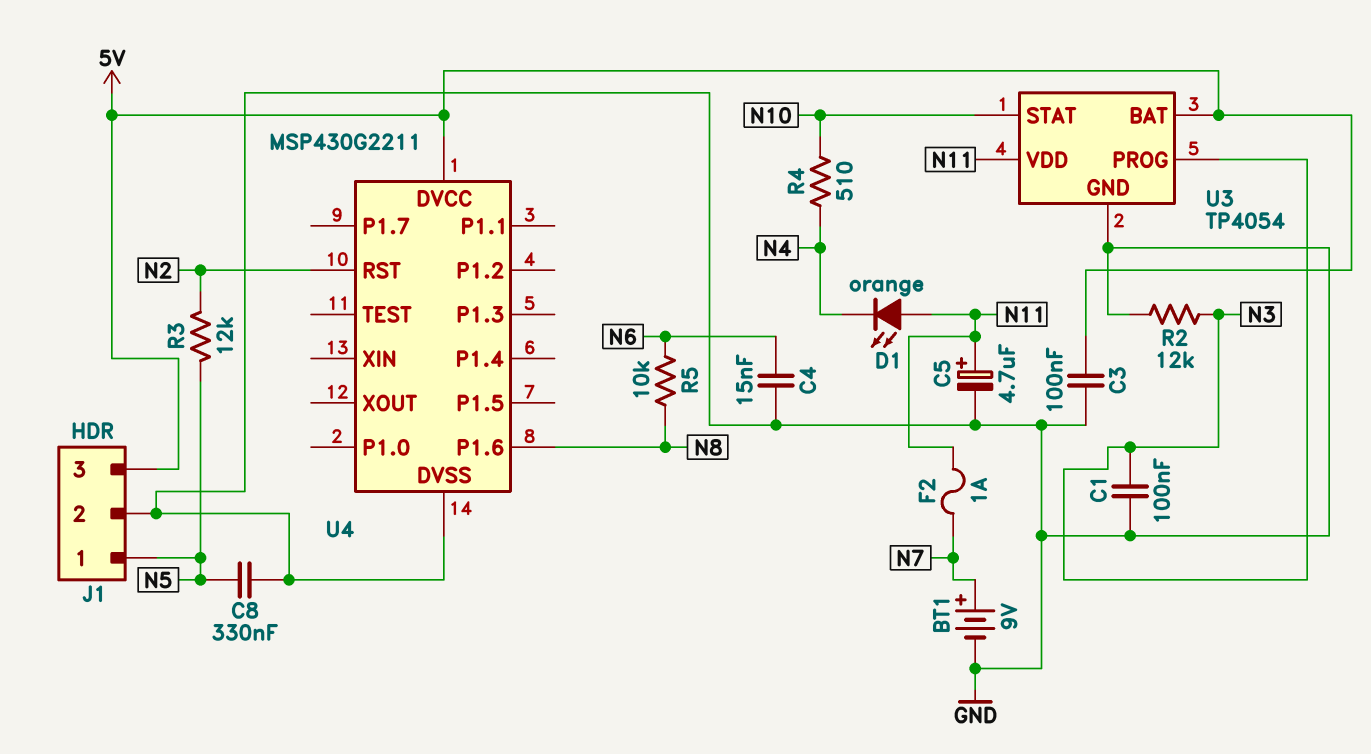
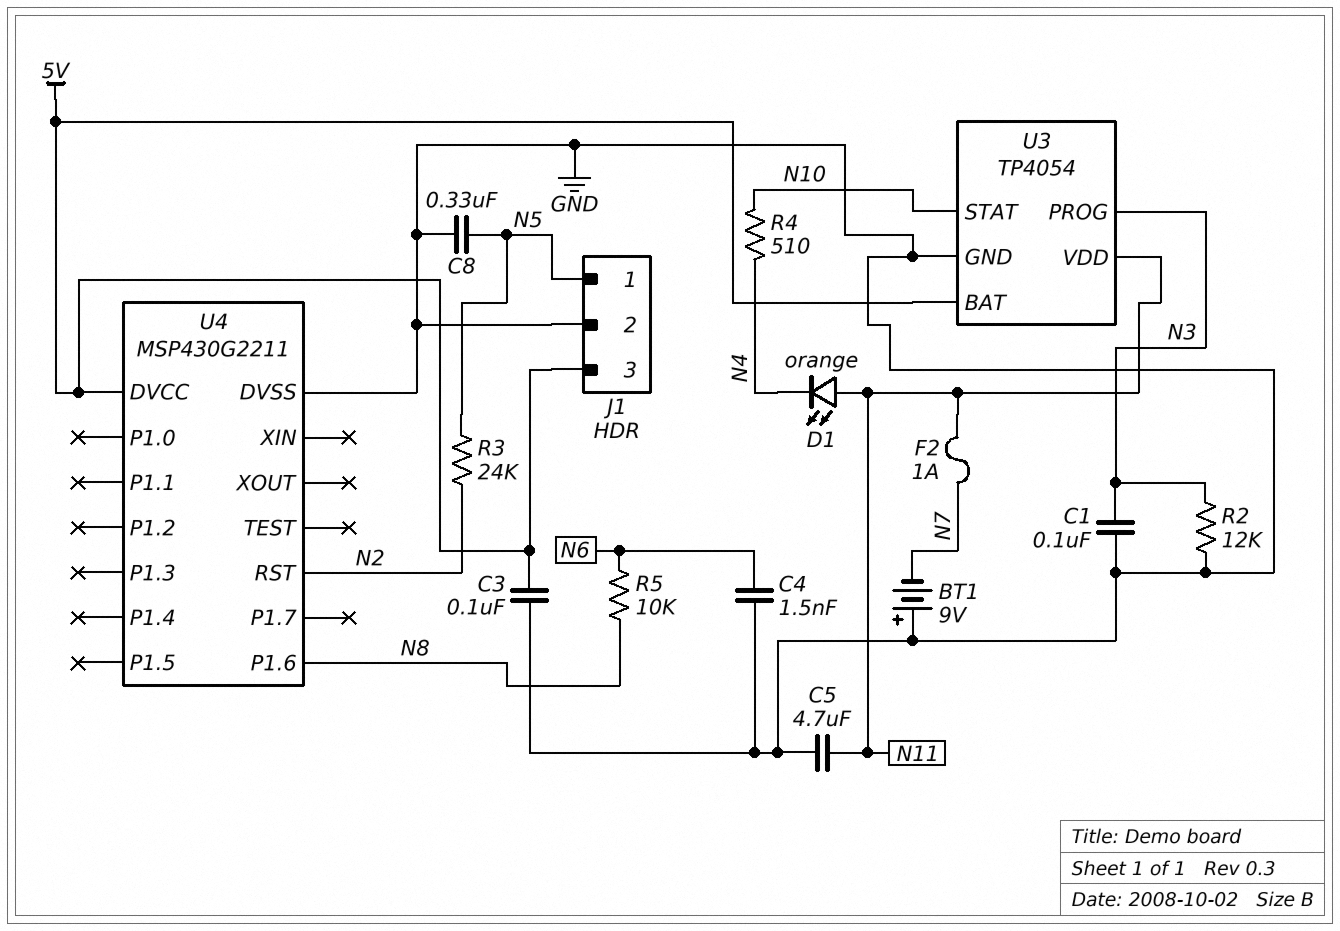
BT1: 9V (plus N7, minus GND) -> 9V (plus GND, minus N7)
C4: 15nF (GND, N6) -> 1.5nF (GND, N6)
C5: 4.7uF (plus N11, minus GND) -> 4.7uF (GND, N11)
R3: 12k (N2, N5) -> 24k (N2, N5)

